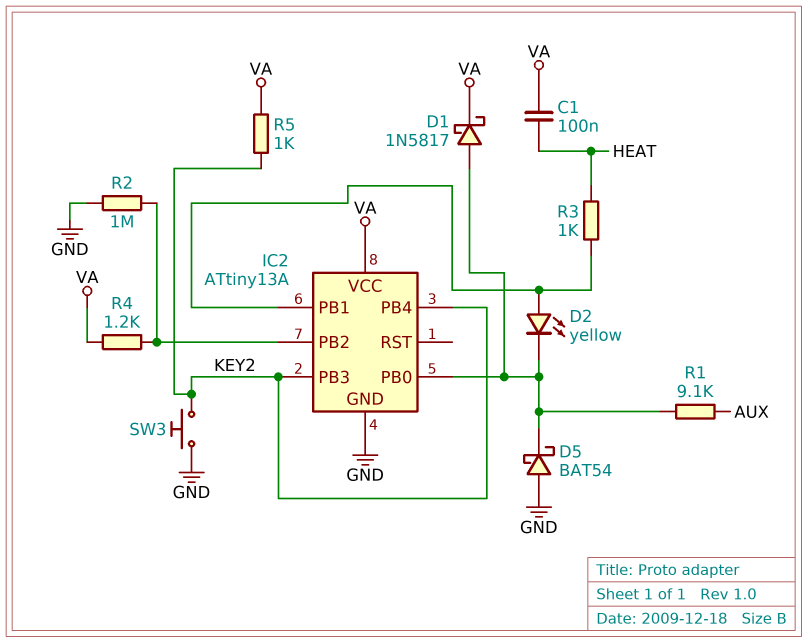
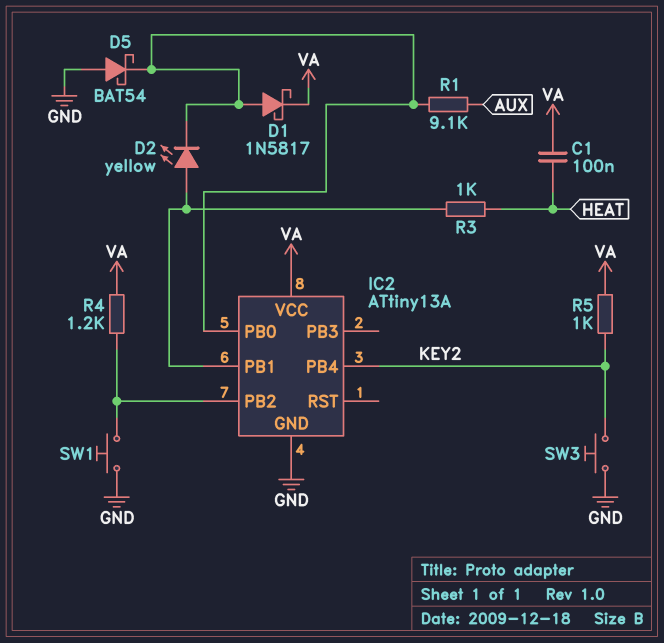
IC2 pin PB3: KEY2 -> none
R2: 1M (GND, IC2/PB2) -> none
SW1: none -> button (GND, IC2/PB2)

